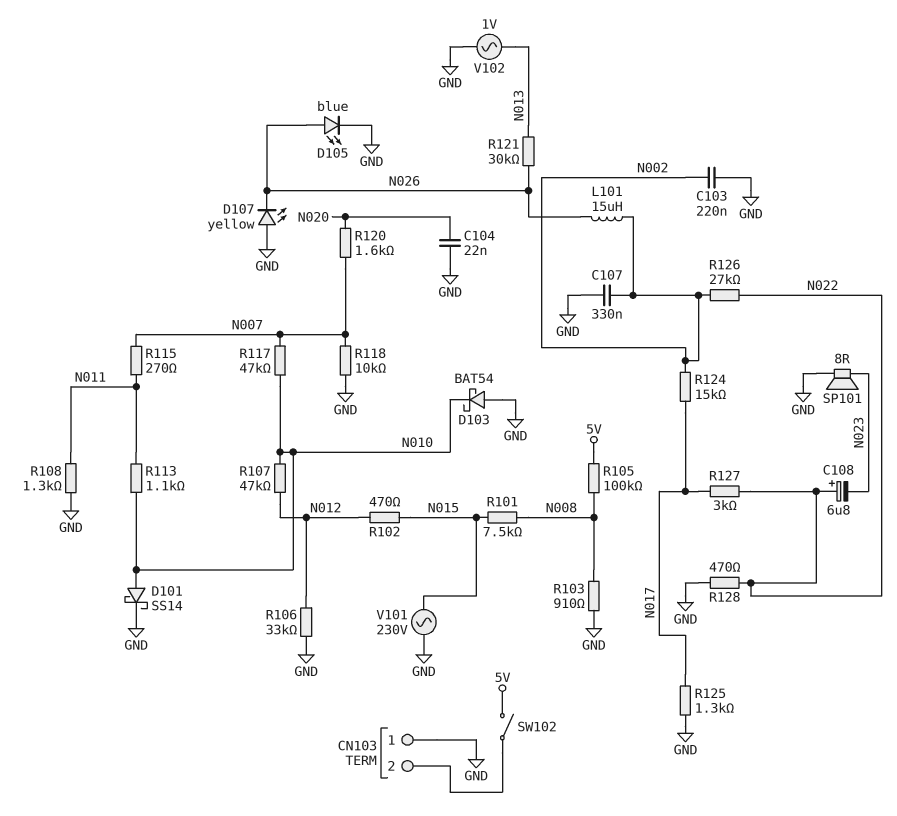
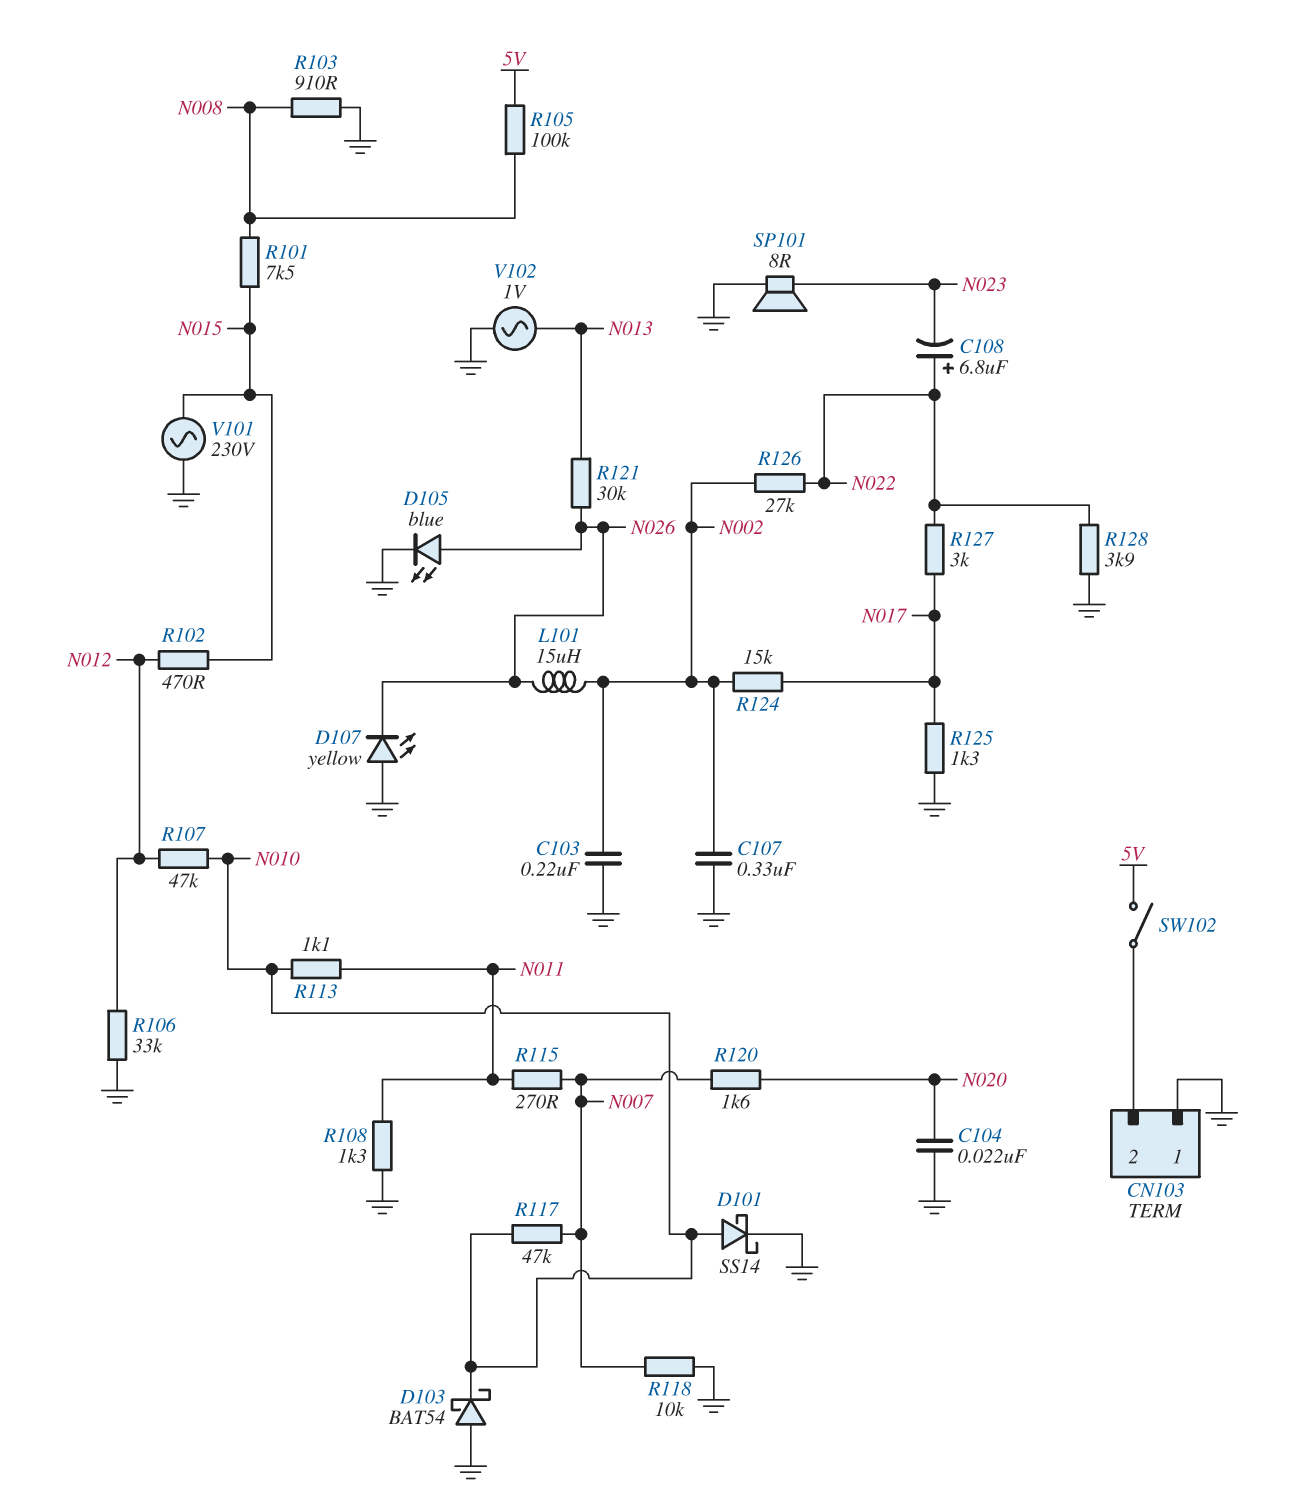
R128: 470 (GND, N022) -> 3.9k (GND, N022)

